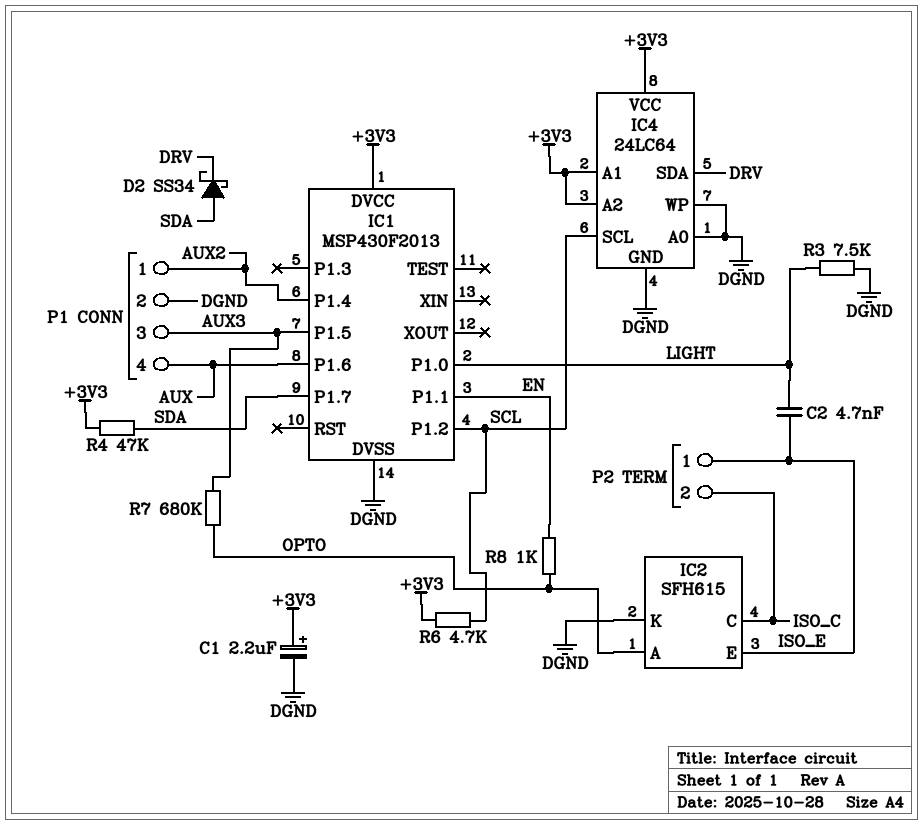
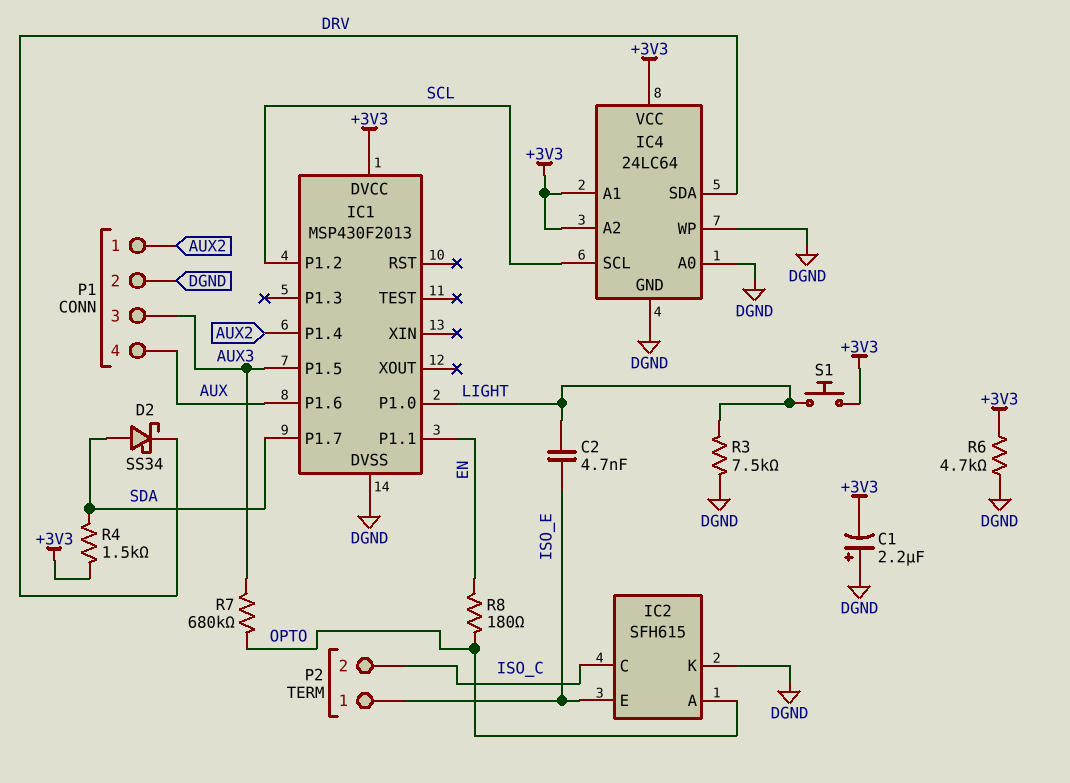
C1: 2.2uF (plus +3V3, minus DGND) -> 2.2uF (plus DGND, minus +3V3)
R4: 47k (+3V3, SDA) -> 1.5k (+3V3, SDA)
R6: 4.7k (+3V3, SCL) -> 4.7k (+3V3, DGND)
R8: 1k (EN, OPTO) -> 180 (EN, OPTO)
S1: none -> button (+3V3, LIGHT)

